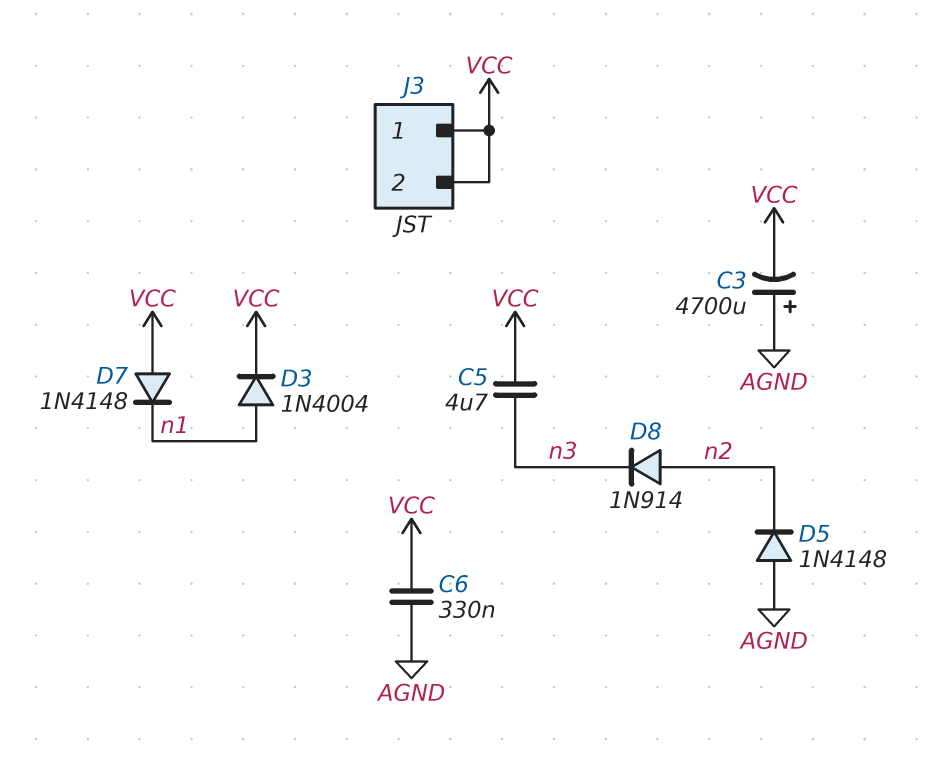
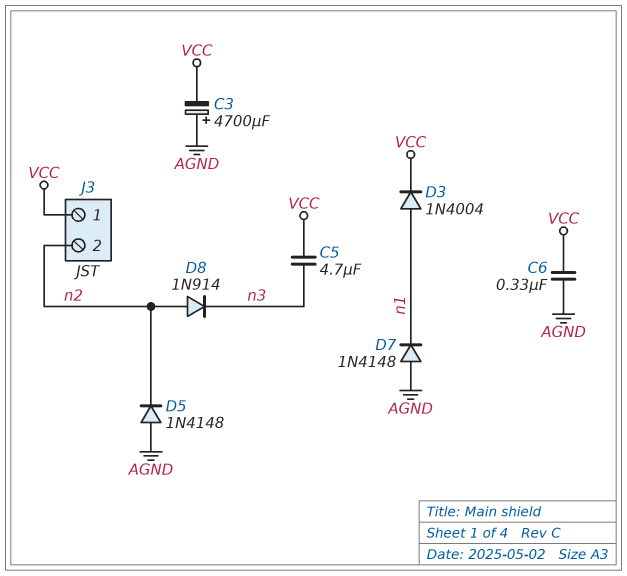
D7: diode 1N4148 (A VCC, K n1) -> diode 1N4148 (A AGND, K n1)
J3 pin 2: VCC -> n2

